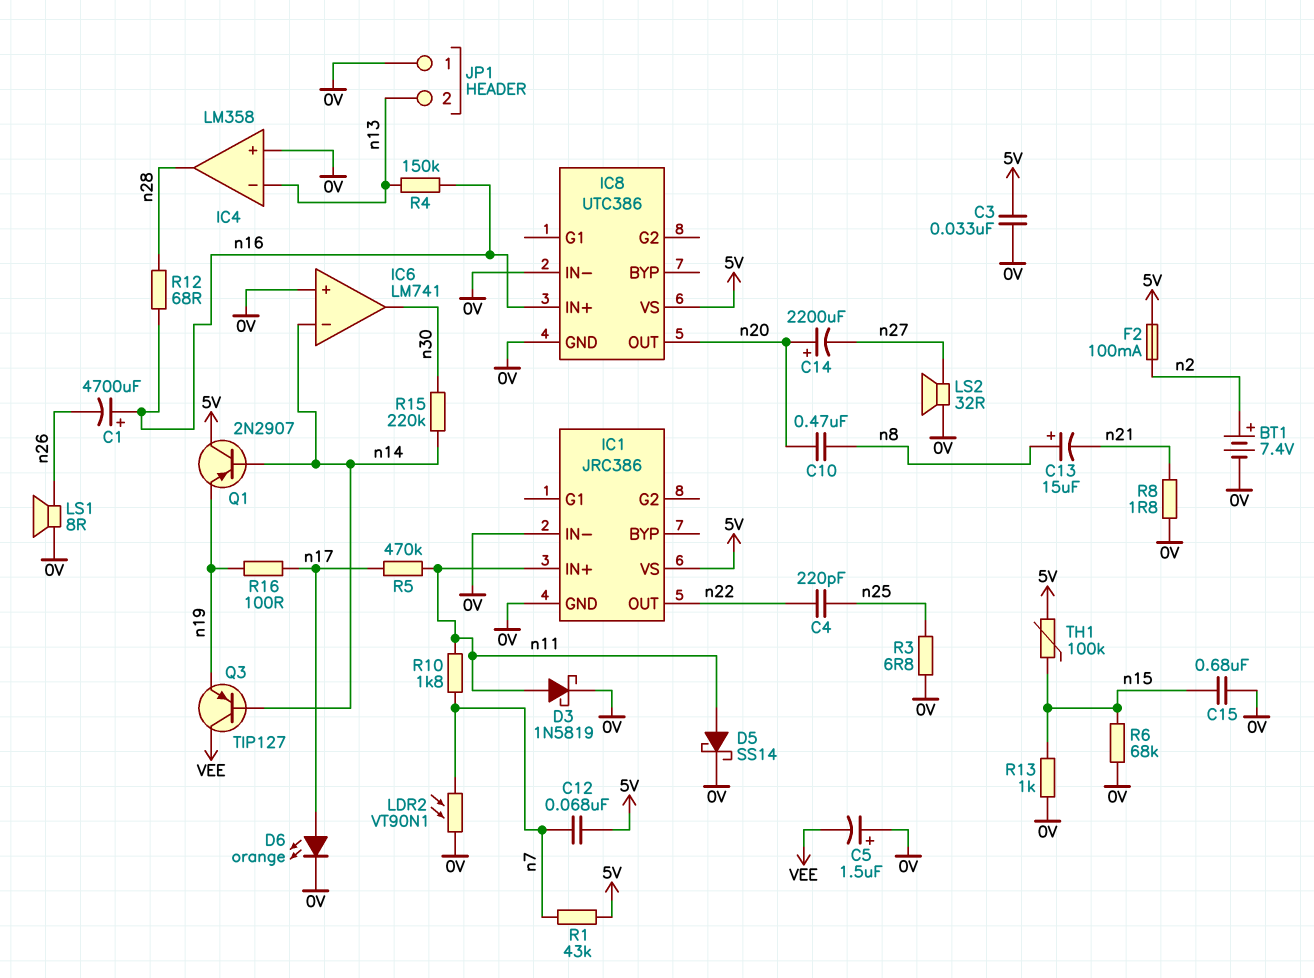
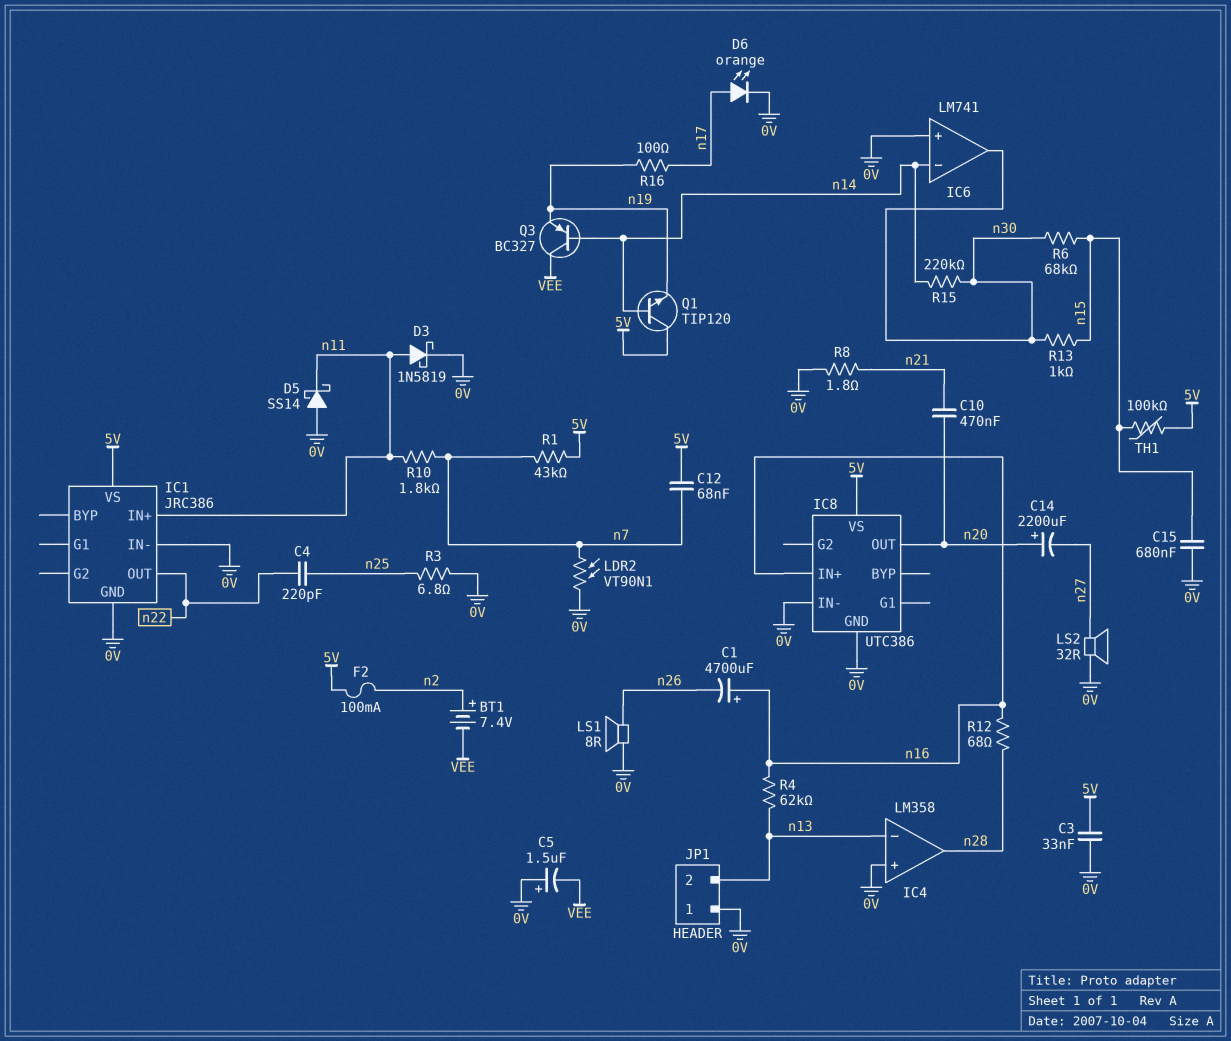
BT1: 7.4V (plus n2, minus 0V) -> 7.4V (plus n2, minus VEE)
C10: 470nF (n8, n20) -> 470nF (n20, n21)
C13: 15uF (plus n8, minus n21) -> none
D5: schottky SS14 (A n11, K 0V) -> schottky SS14 (A 0V, K n11)
Q1: PNP 2N2907 (B n14, C 5V, E n19) -> NPN TIP120 (B n14, C 5V, E n19)
Q3: PNP TIP127 (B n14, C VEE, E n19) -> PNP BC327 (B n14, C VEE, E n19)
R4: 150k (n13, n16) -> 62k (n13, n16)
R5: 470k (n11, n17) -> none
R6: 68k (0V, n15) -> 68k (n15, n30)
R13: 1k (0V, n15) -> 1k (n15, n30)

